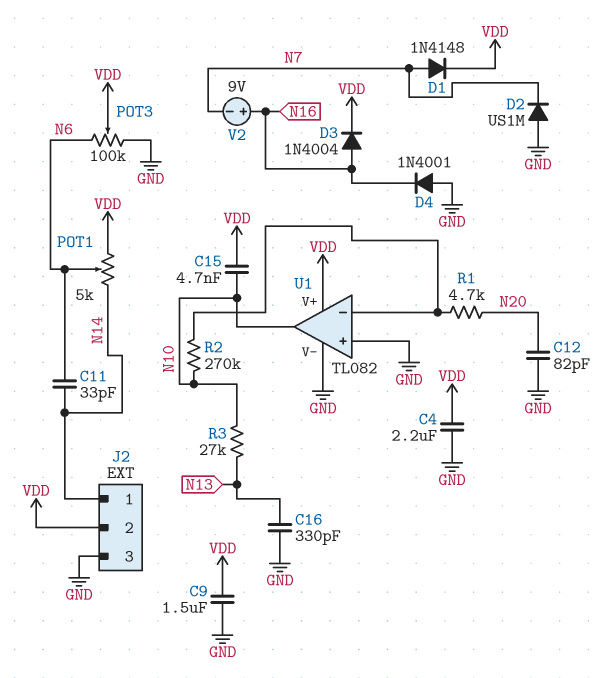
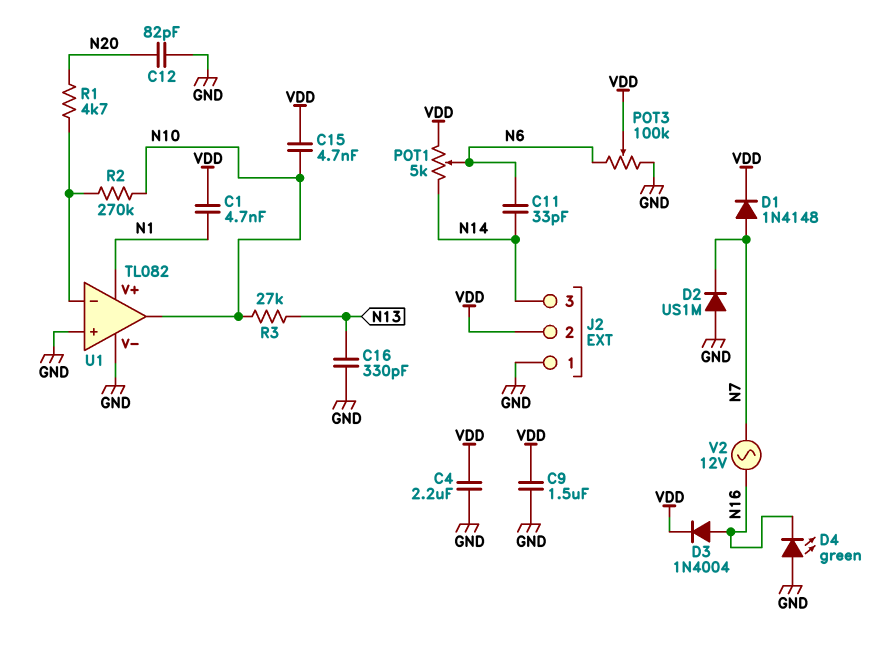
C1: none -> 4.7nF (N1, VDD)
D4: diode 1N4001 (A GND, K N16) -> LED green (A GND, K N16)
J2 pin 1: N14 -> GND
J2 pin 3: GND -> N14
U1 pin V+: VDD -> N1
V2: 9V (plus N16, minus N7) -> AC 12V (N7, N16)

